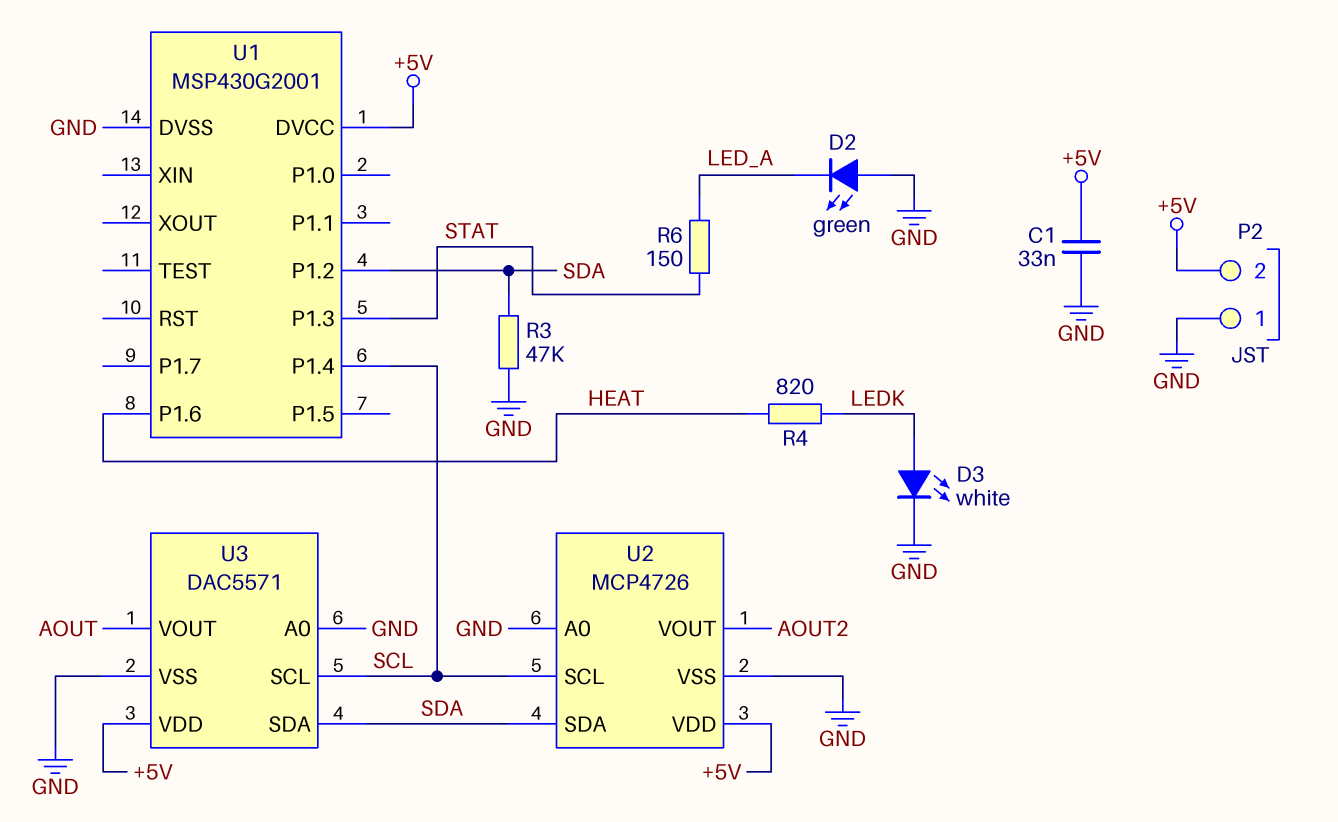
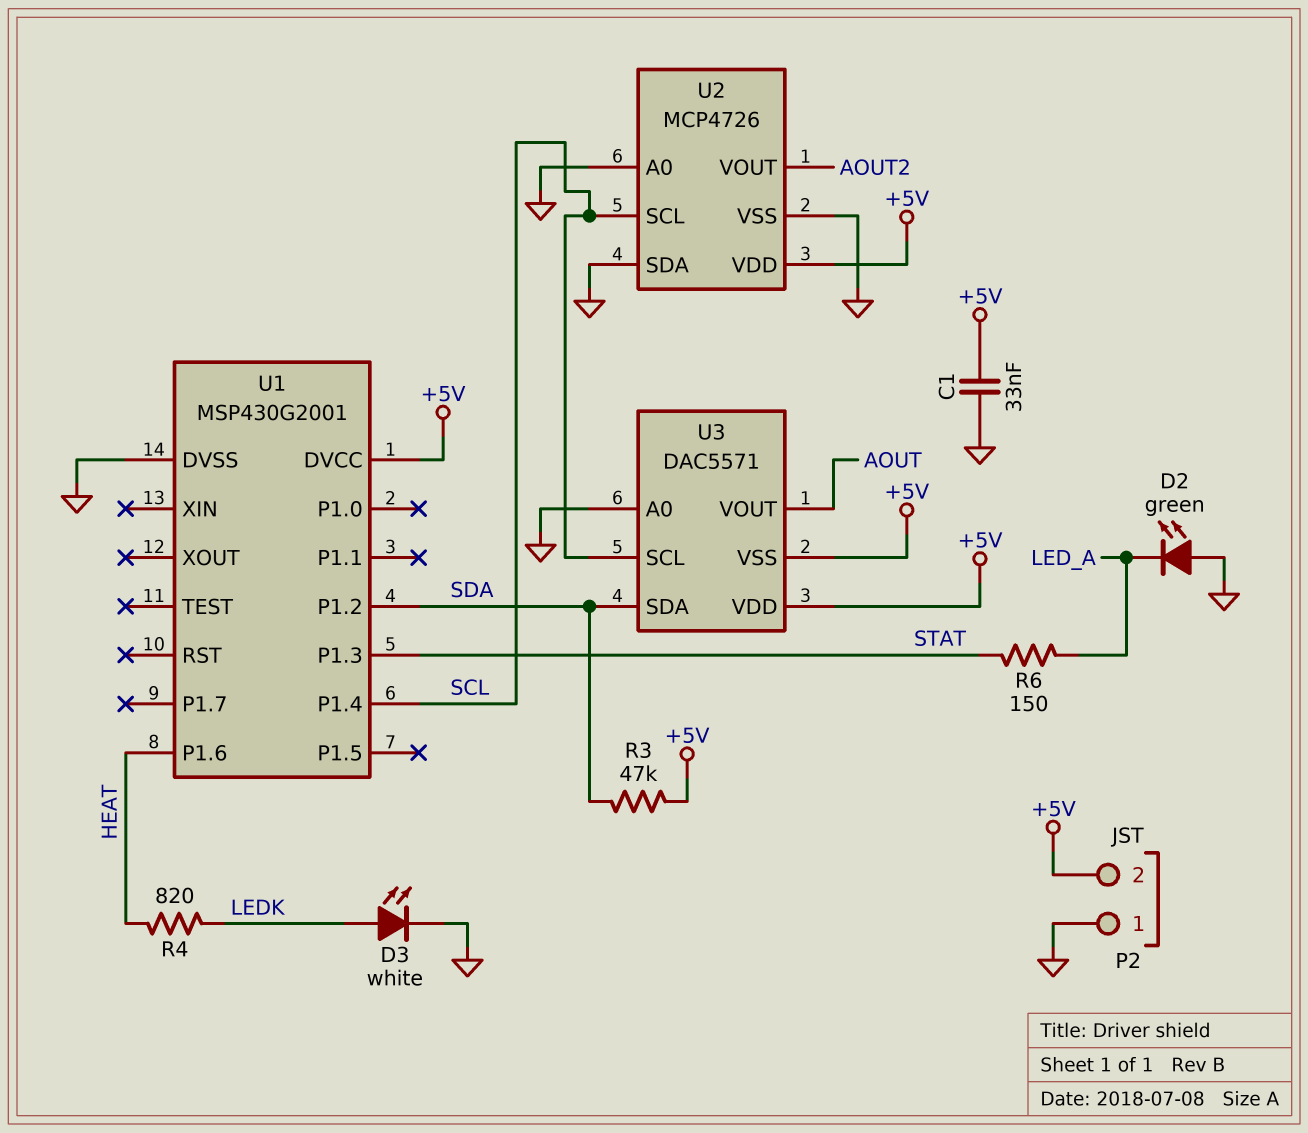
R3: 47k (GND, SDA) -> 47k (+5V, SDA)
U2 pin SDA: SDA -> GND
U3 pin VSS: GND -> +5V

